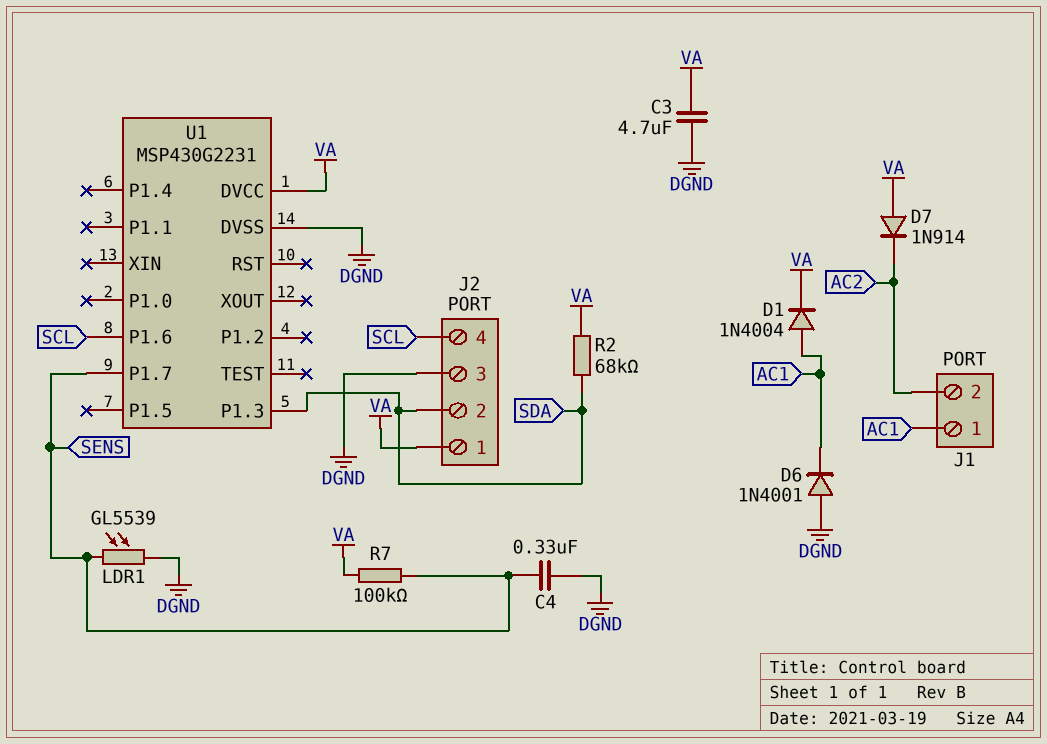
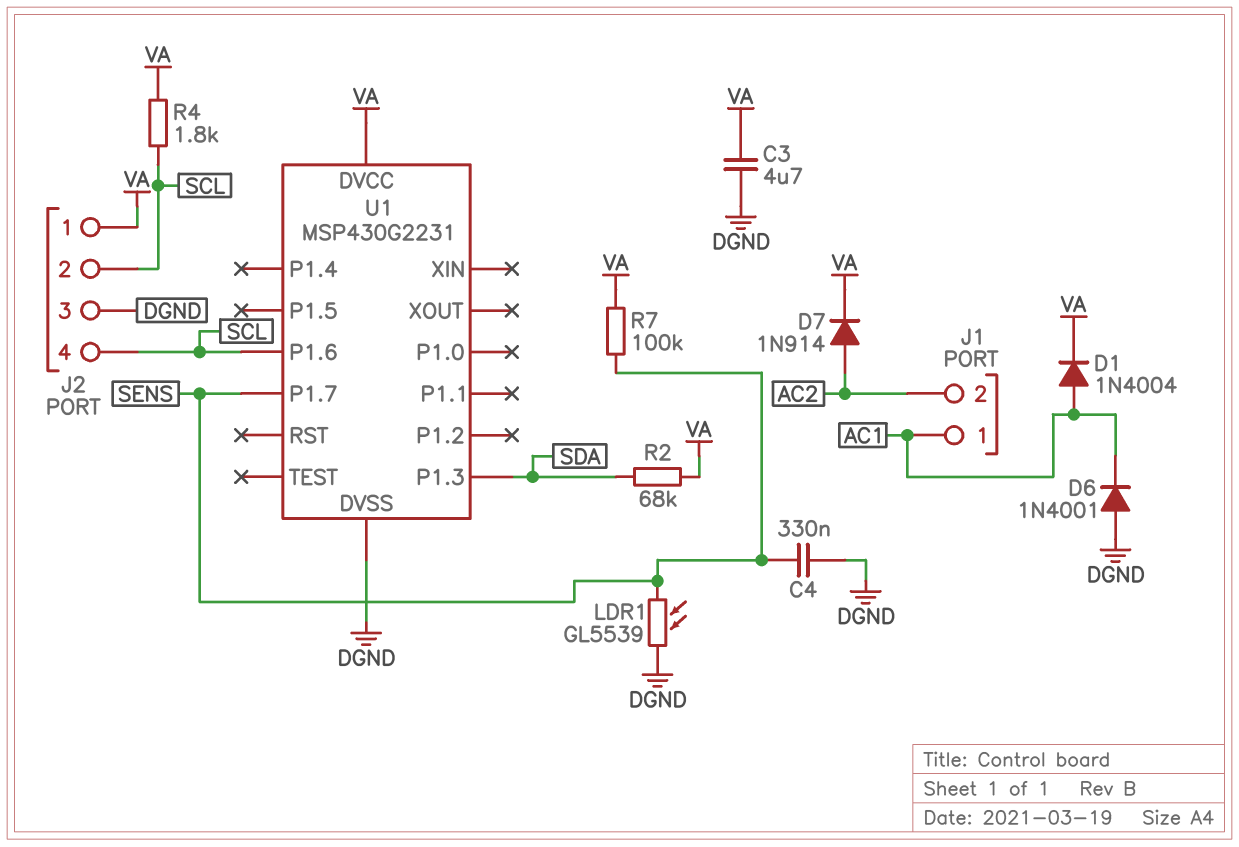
D7: diode 1N914 (A VA, K AC2) -> diode 1N914 (A AC2, K VA)
J2 pin 2: SDA -> SCL
R4: none -> 1.8k (SCL, VA)

